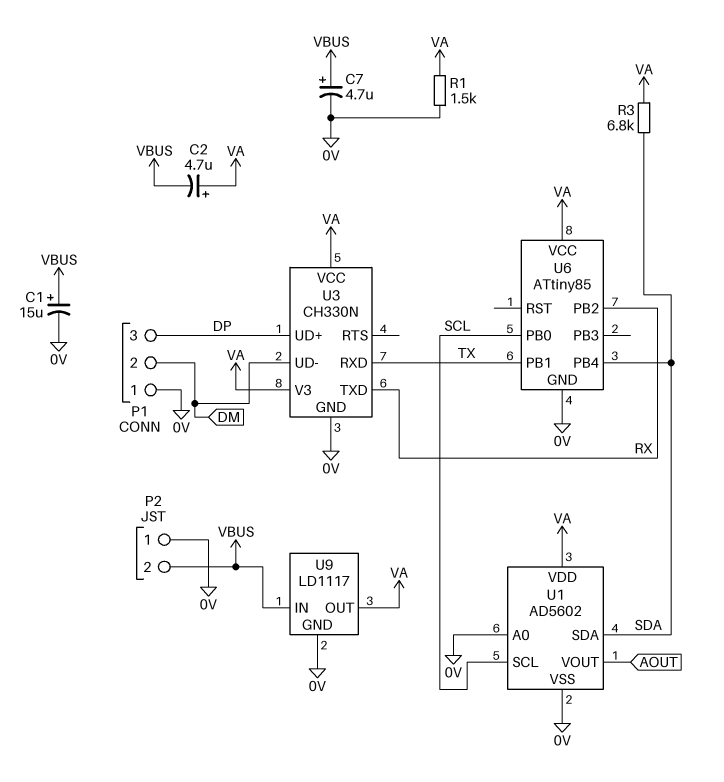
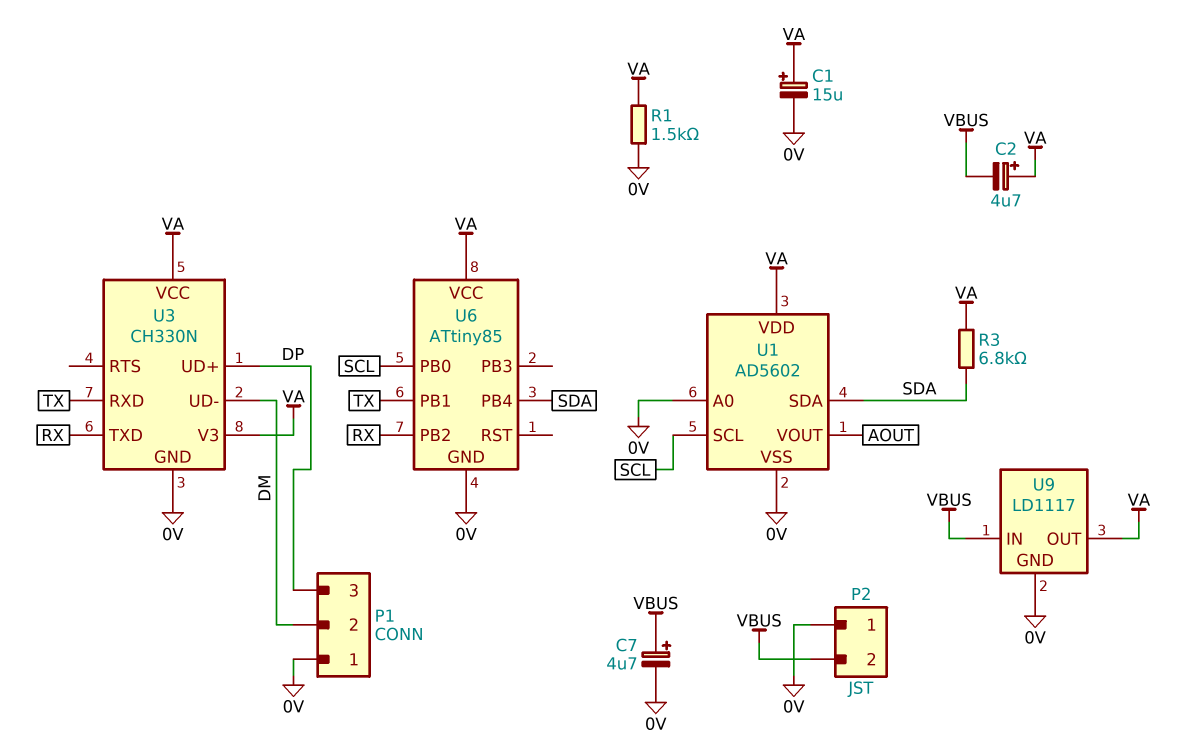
C1: 15uF (plus VBUS, minus 0V) -> 15uF (plus VA, minus 0V)

